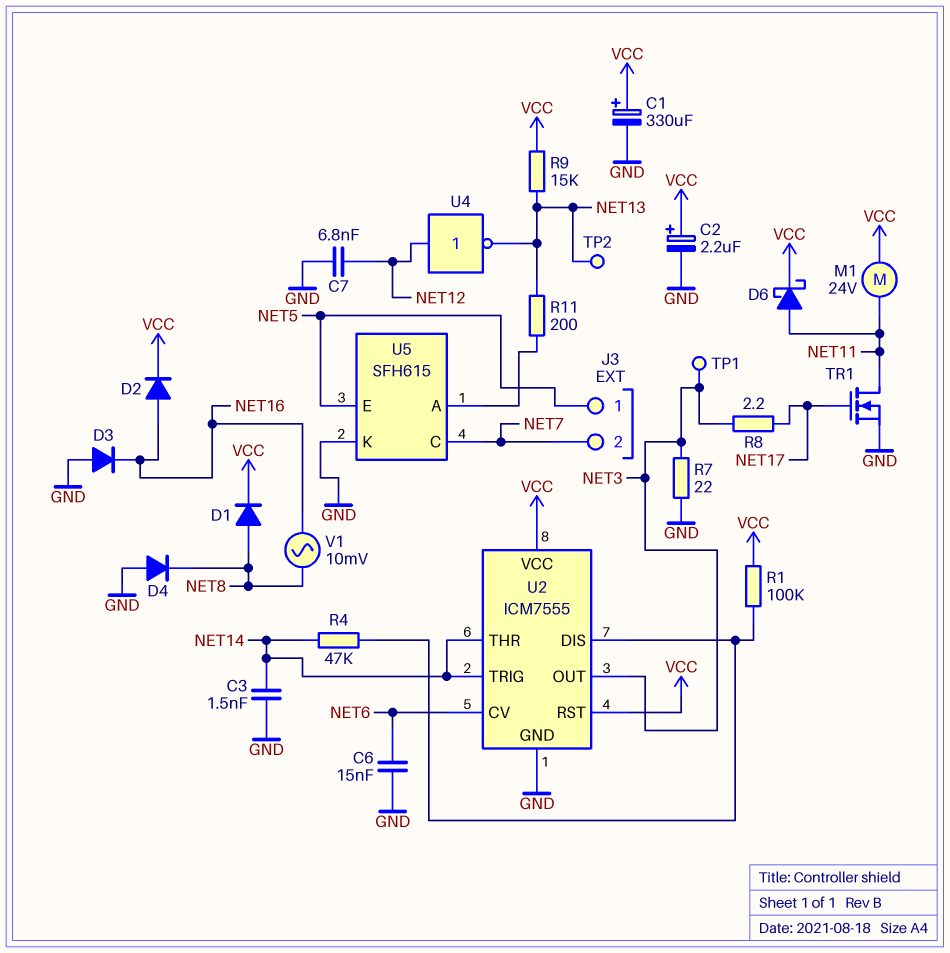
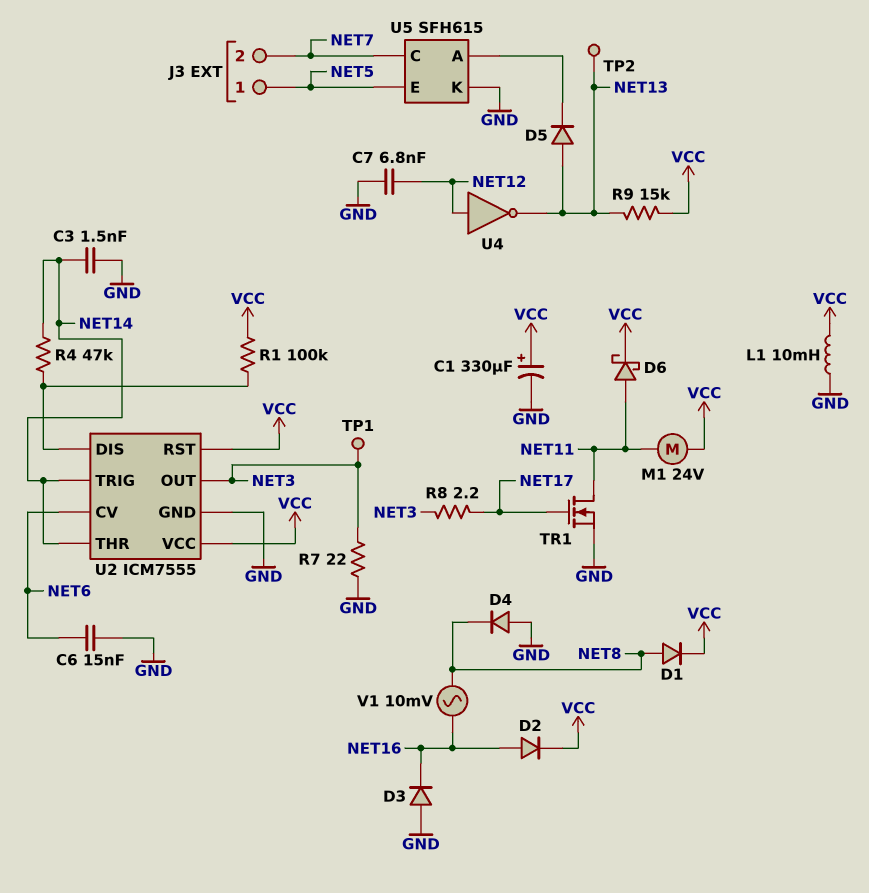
C2: 2.2uF (plus VCC, minus GND) -> none
D5: none -> diode (A NET13, K U5/A)
L1: none -> 10mH (GND, VCC)
R11: 200 (NET13, U5/A) -> none

